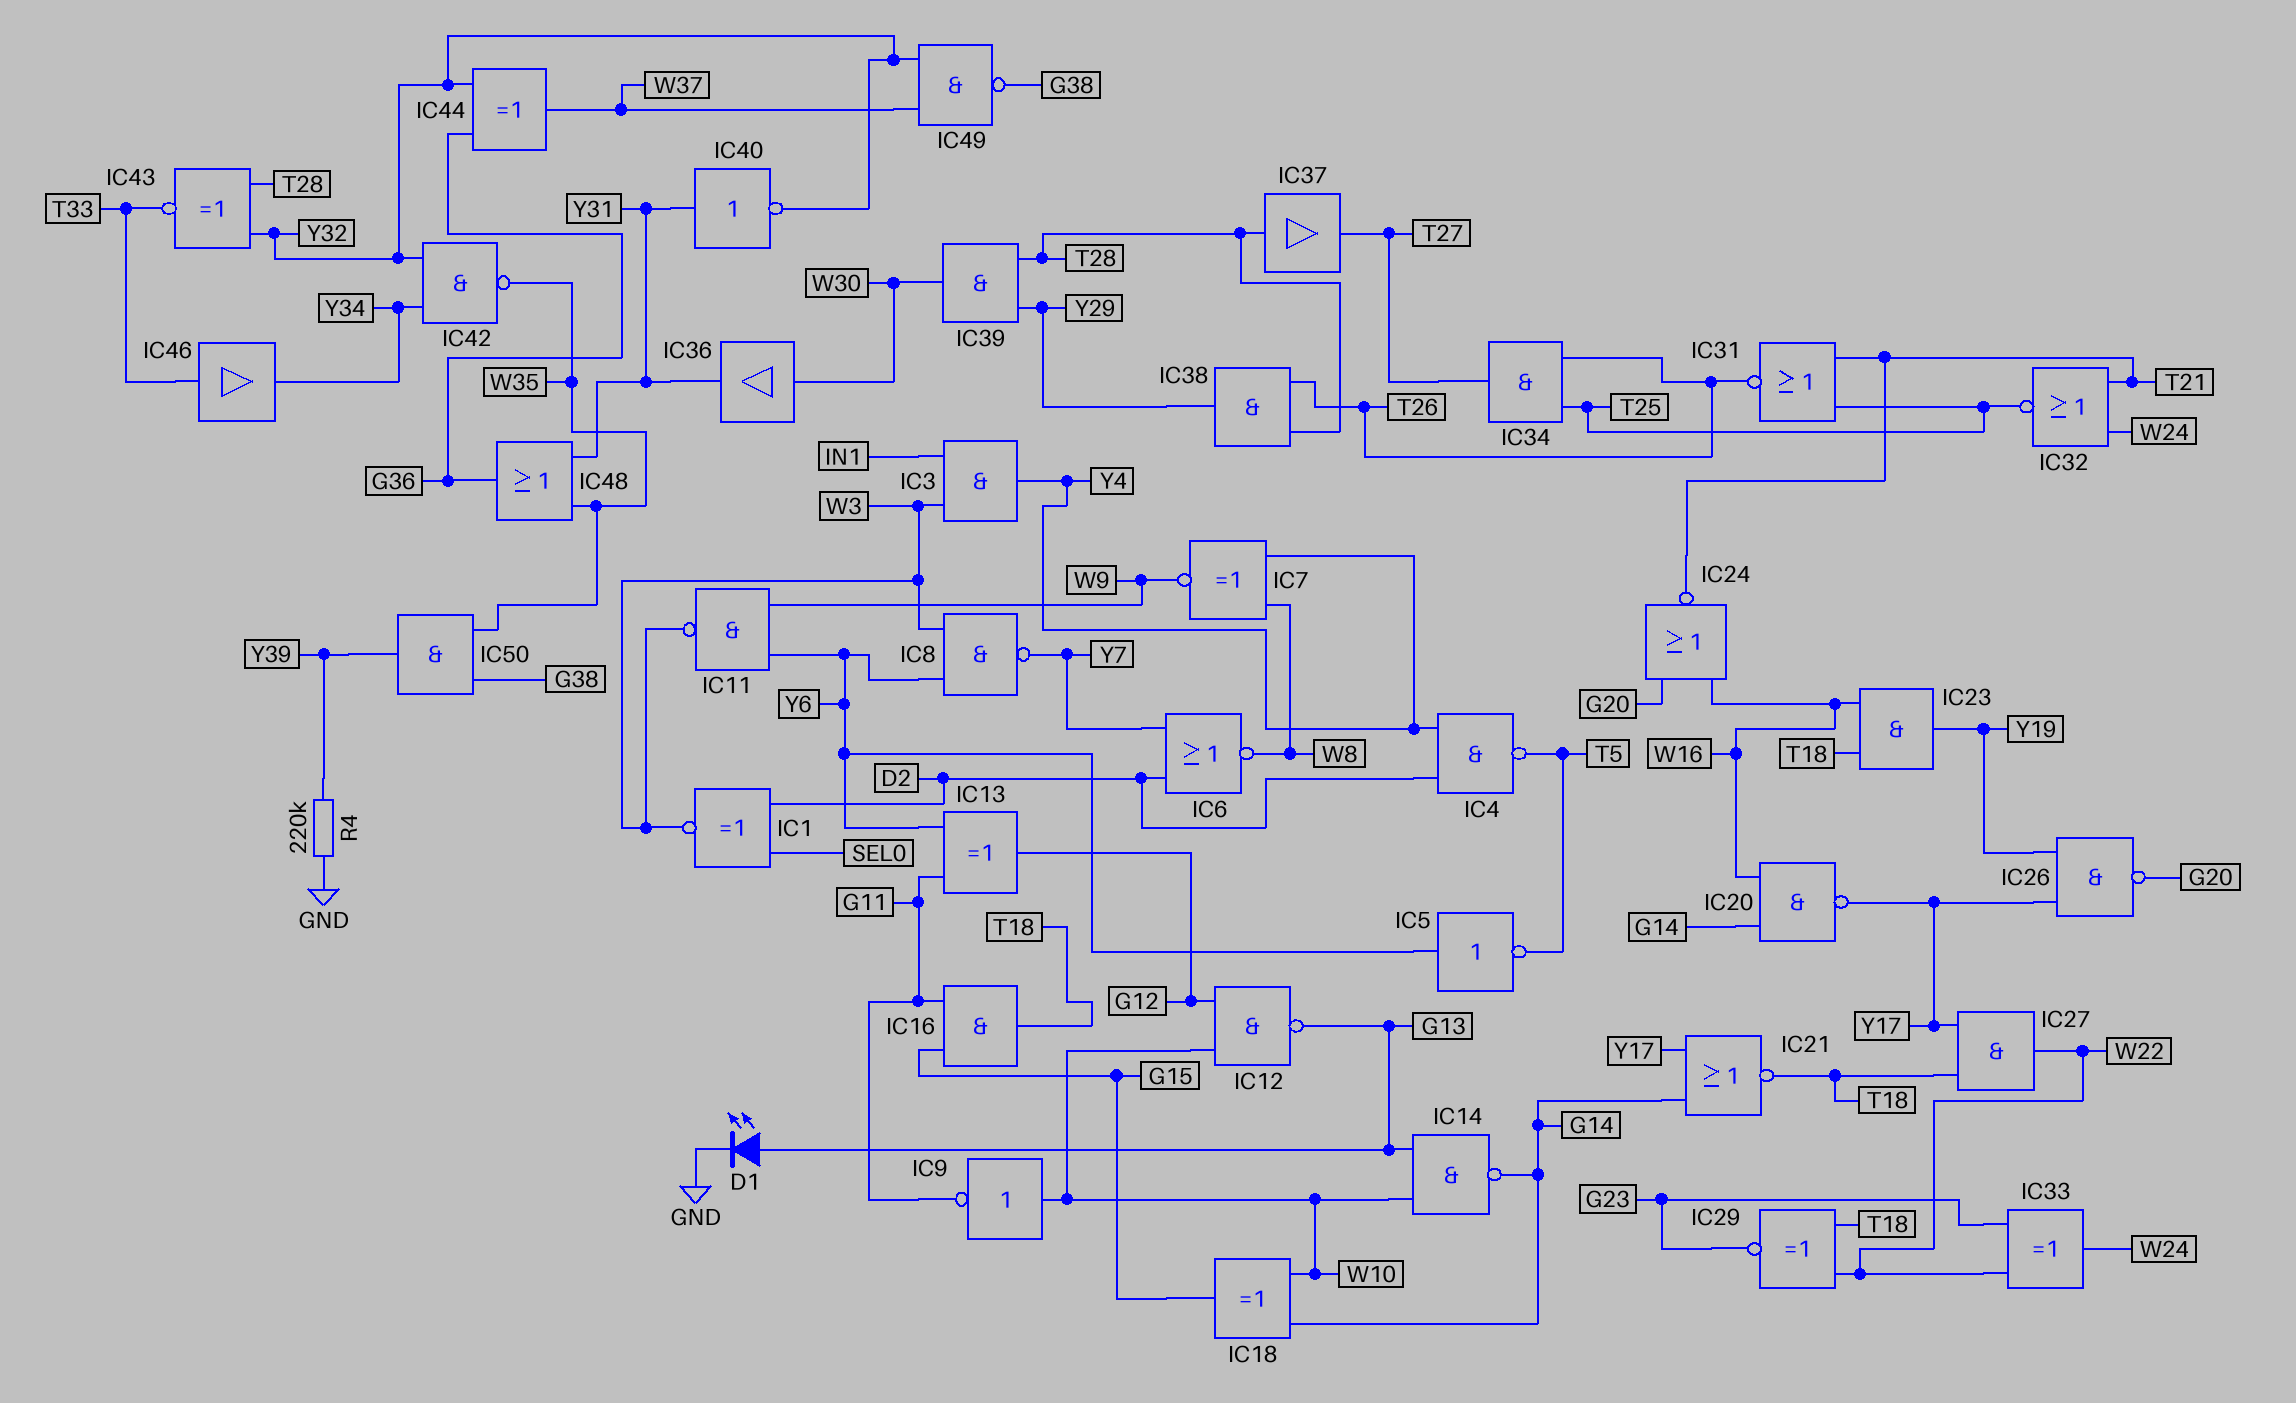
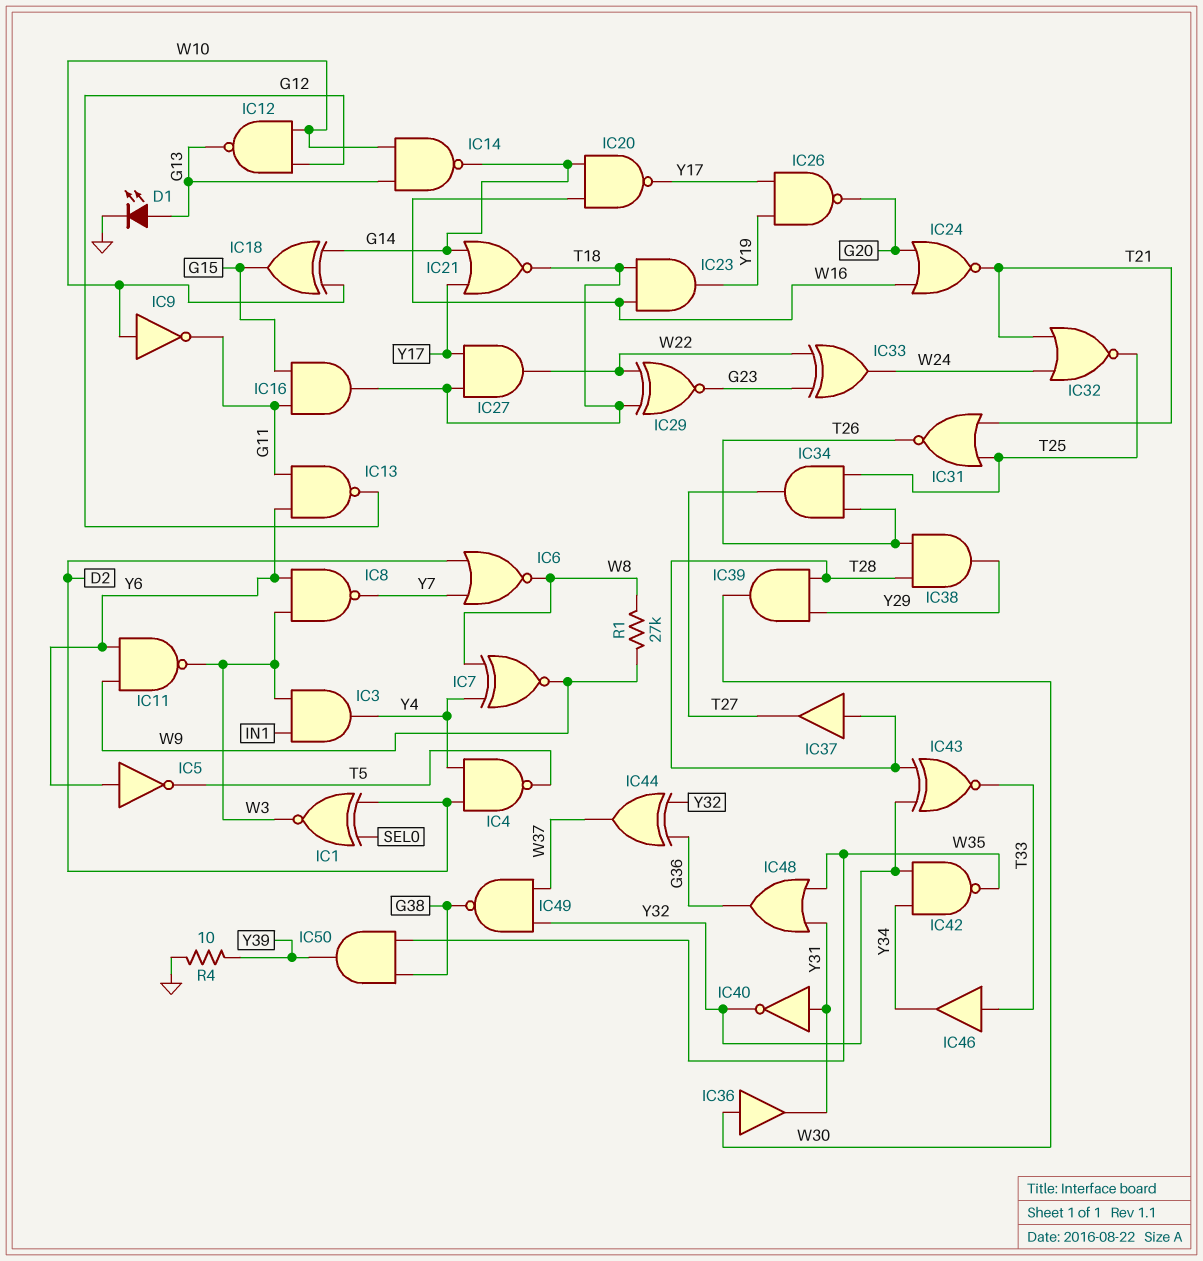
IC13: XOR (in G11, in Y6, out G12) -> NAND (in G11, in Y6, out G12)
R1: none -> 27k (W8, W9)
R4: 220k (GND, Y39) -> 10 (GND, Y39)

